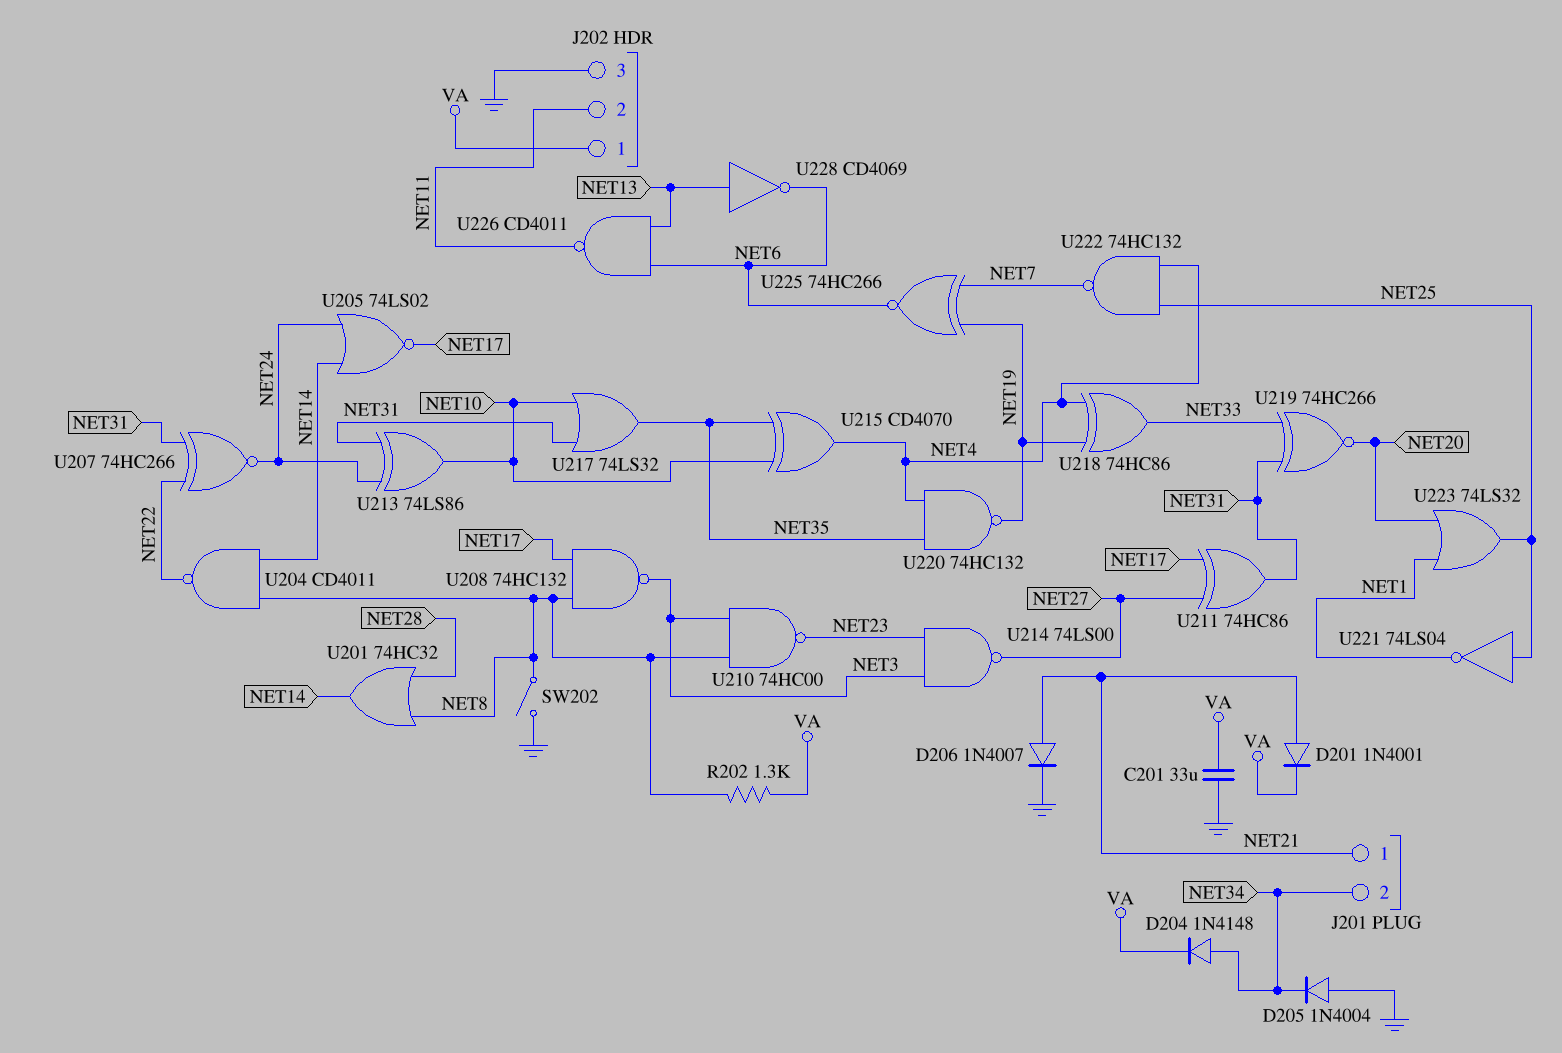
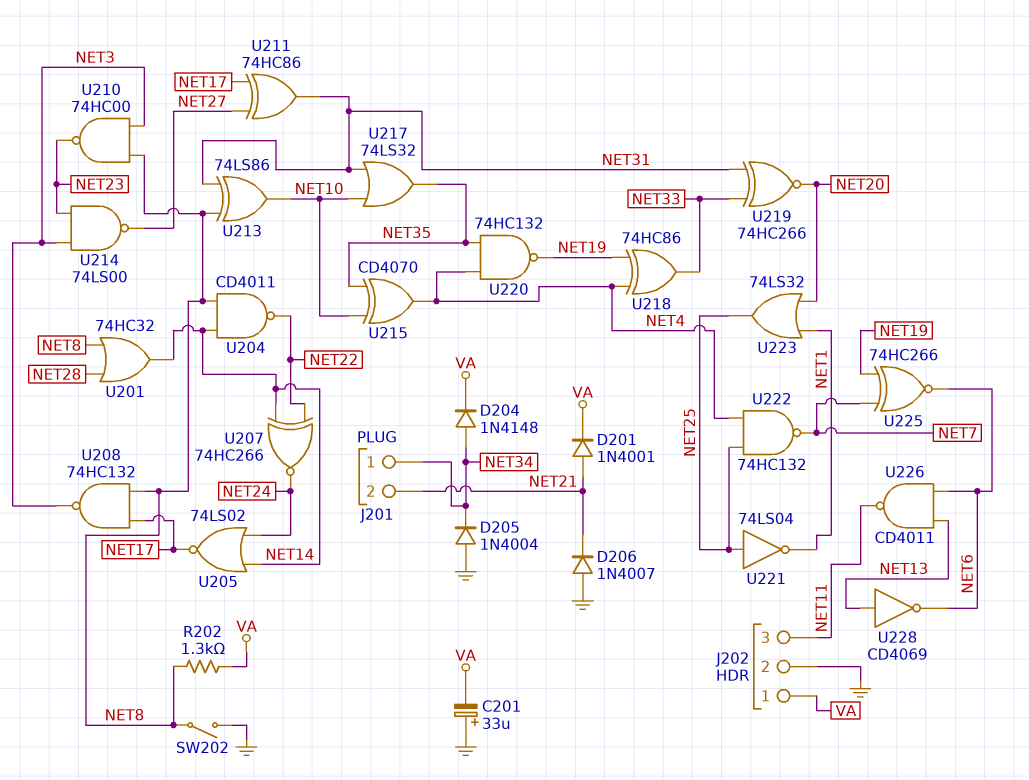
C201: 33uF (GND, VA) -> 33uF (plus GND, minus VA)
D206: diode 1N4007 (A NET21, K GND) -> diode 1N4007 (A GND, K NET21)
J201 pin 1: NET21 -> NET34
J201 pin 2: NET34 -> NET21
J202 pin 2: NET11 -> GND
J202 pin 3: GND -> NET11
U207: XNOR 74HC266 (in NET22, in NET31, out NET24) -> XNOR 74HC266 (in NET14, in NET22, out NET24)
U213: XOR 74LS86 (in NET24, in NET31, out NET10) -> XOR 74LS86 (in NET8, in NET31, out NET10)

